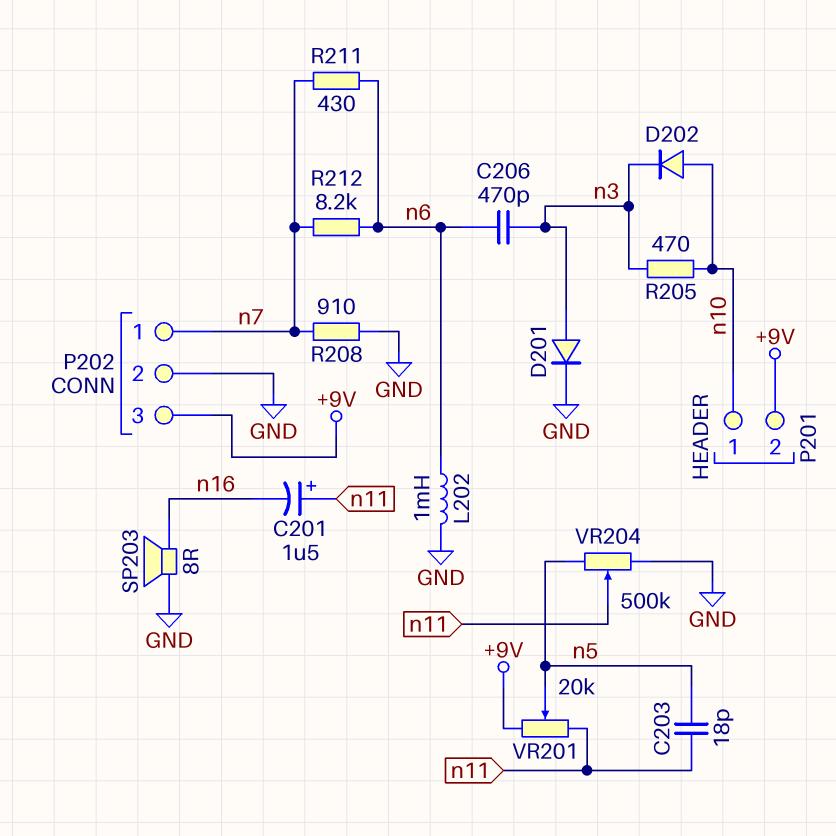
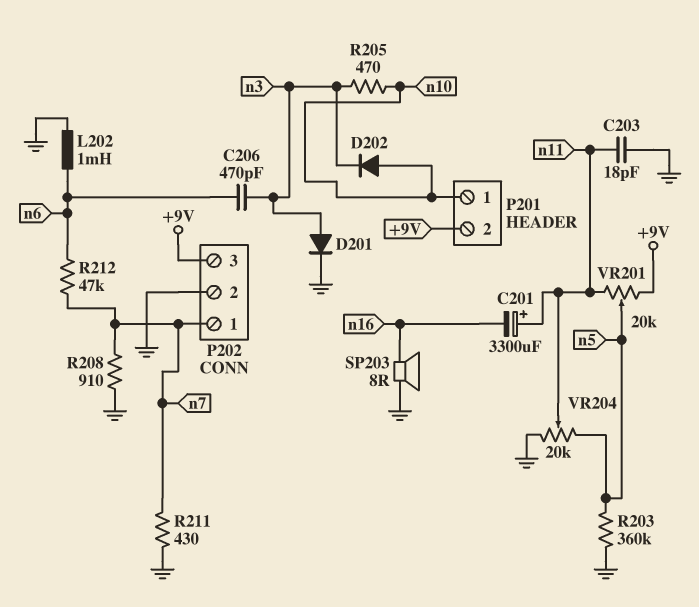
C201: 1.5uF (plus n11, minus n16) -> 3300uF (plus n11, minus n16)
C203: 18pF (n5, n11) -> 18pF (GND, n11)
R203: none -> 360k (GND, n5)
R211: 430 (n6, n7) -> 430 (GND, n7)
R212: 8.2k (n6, n7) -> 47k (n6, n7)
VR204: 500k (GND, n5, wiper n11) -> 20k (GND, n5, wiper n11)

